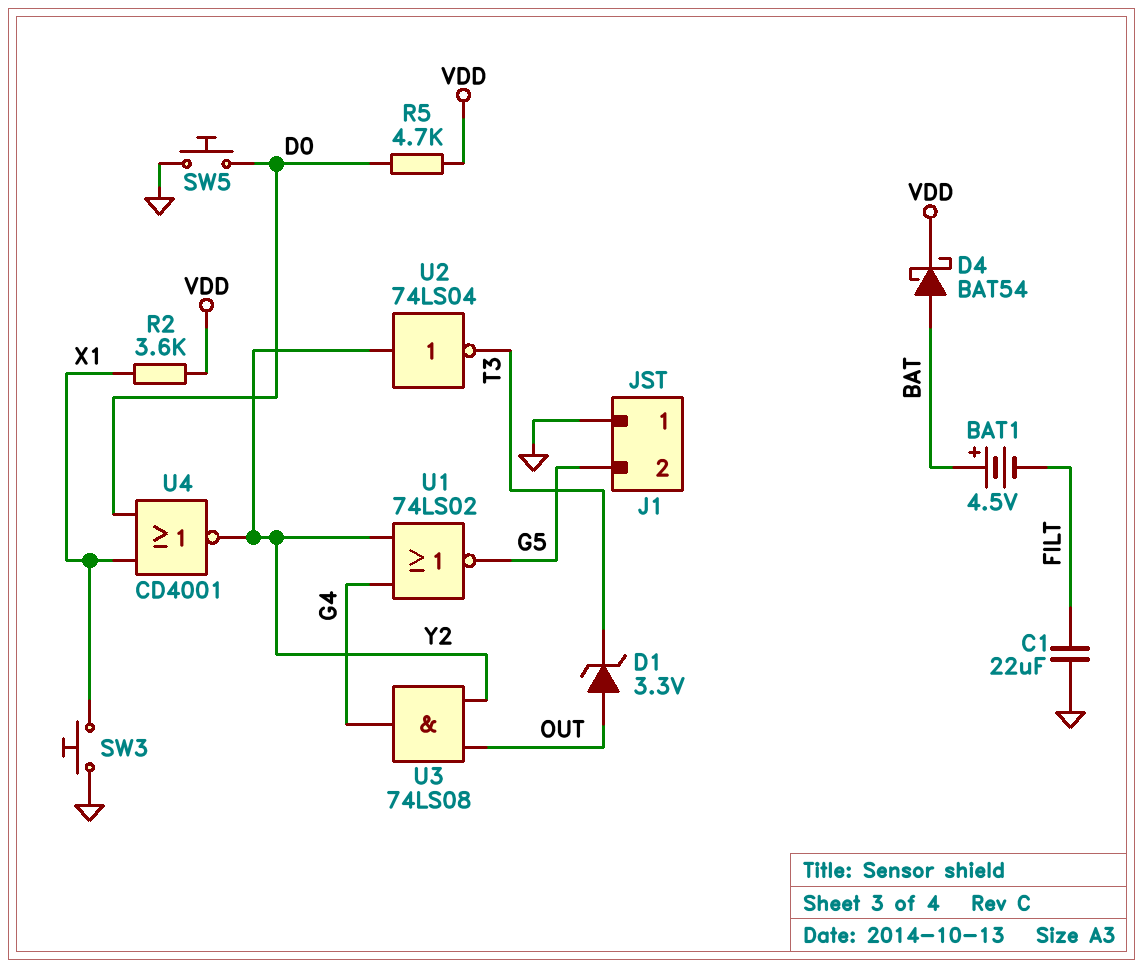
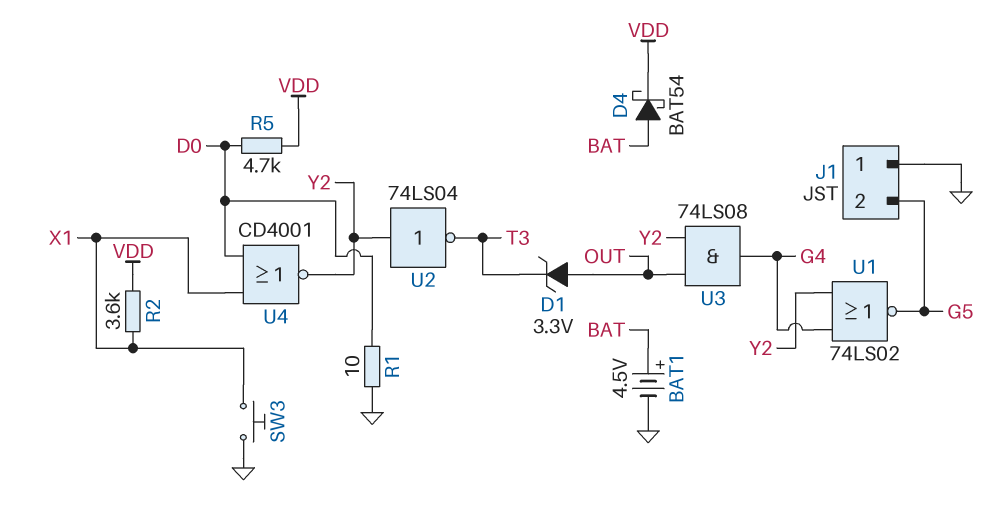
BAT1: 4.5V (plus BAT, minus FILT) -> 4.5V (plus BAT, minus GND)
C1: 22uF (FILT, GND) -> none
R1: none -> 10 (D0, GND)
SW5: button (D0, GND) -> none

